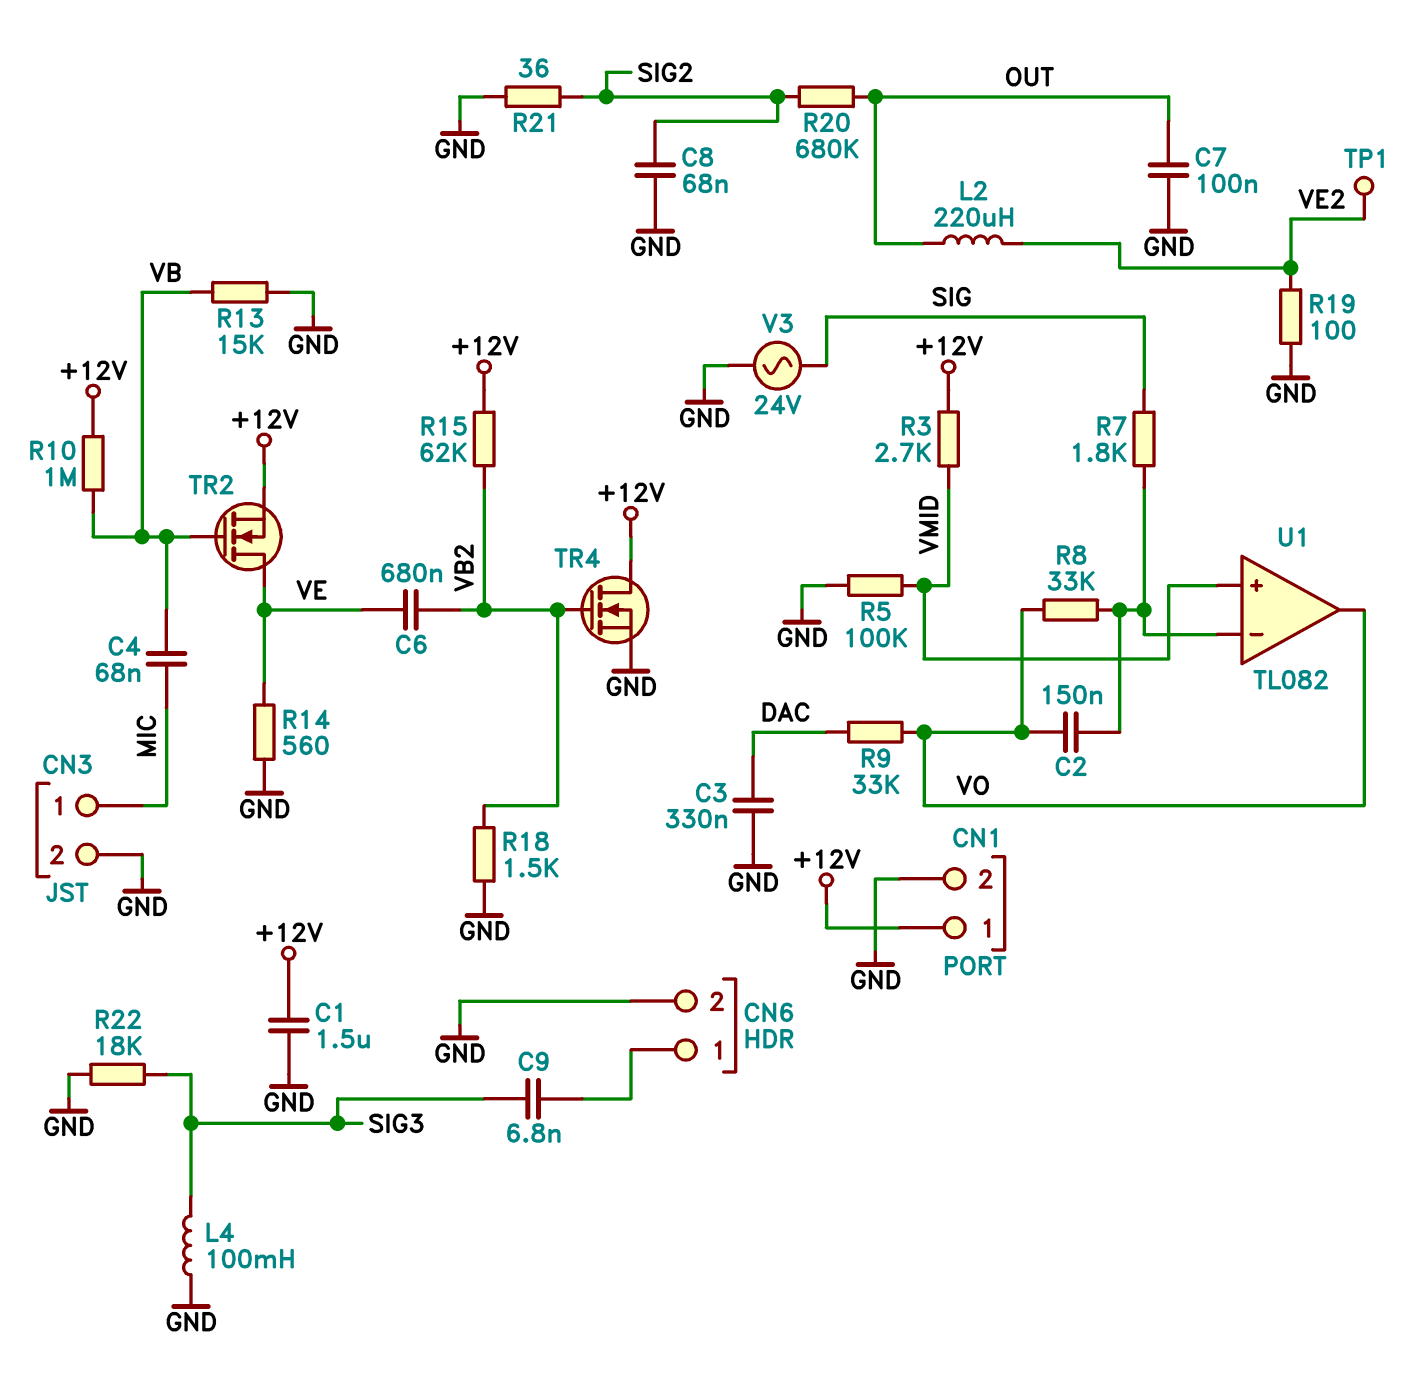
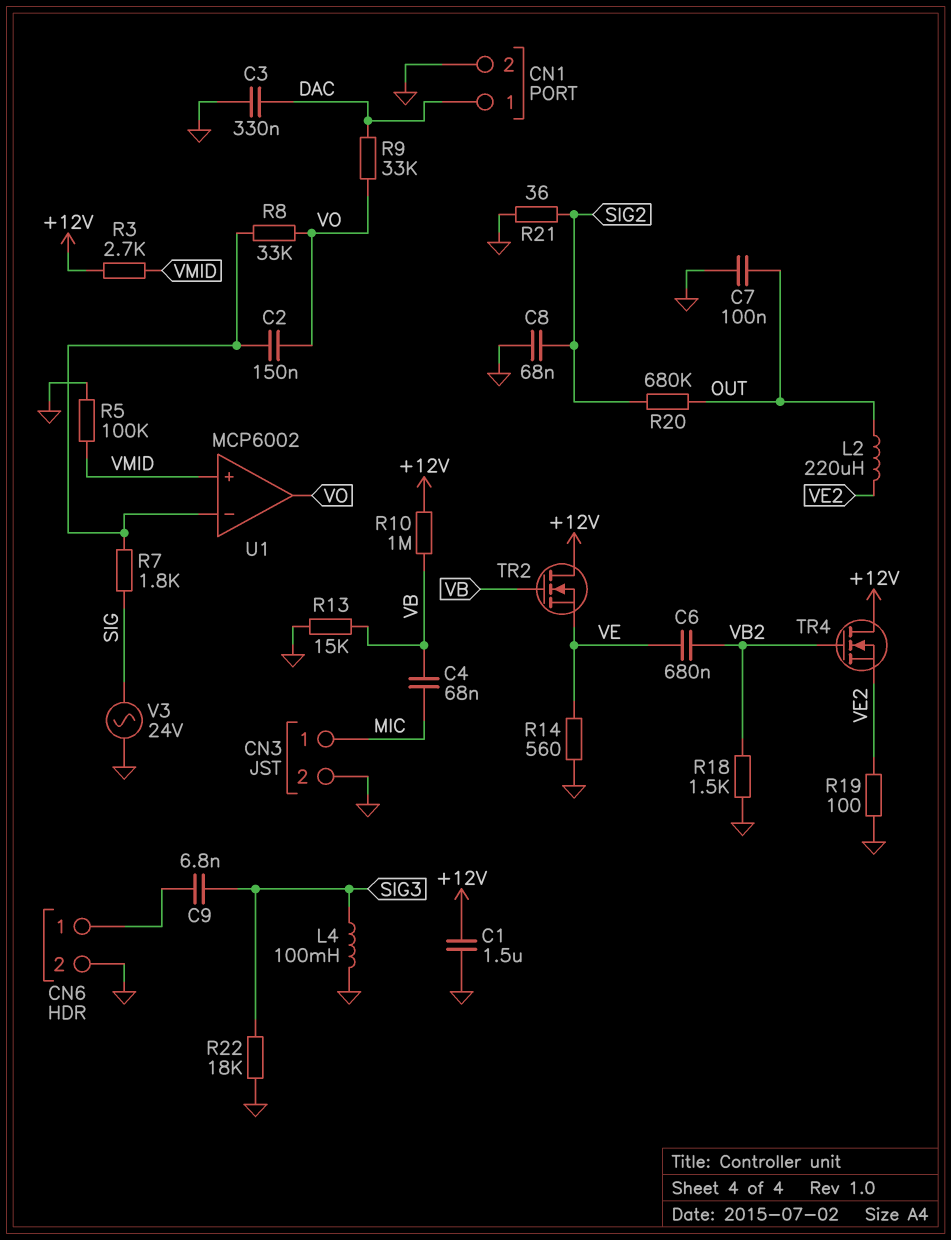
CN1 pin 1: +12V -> DAC
R15: 62k (+12V, VB2) -> none
TP1: test point (VE2) -> none
TR2: NMOS (G VB, D VE, S +12V) -> NMOS (G VB, D +12V, S VE)
TR4: NMOS (G VB2, D +12V, S GND) -> NMOS (G VB2, D +12V, S VE2)
U1: TL082 -> MCP6002

